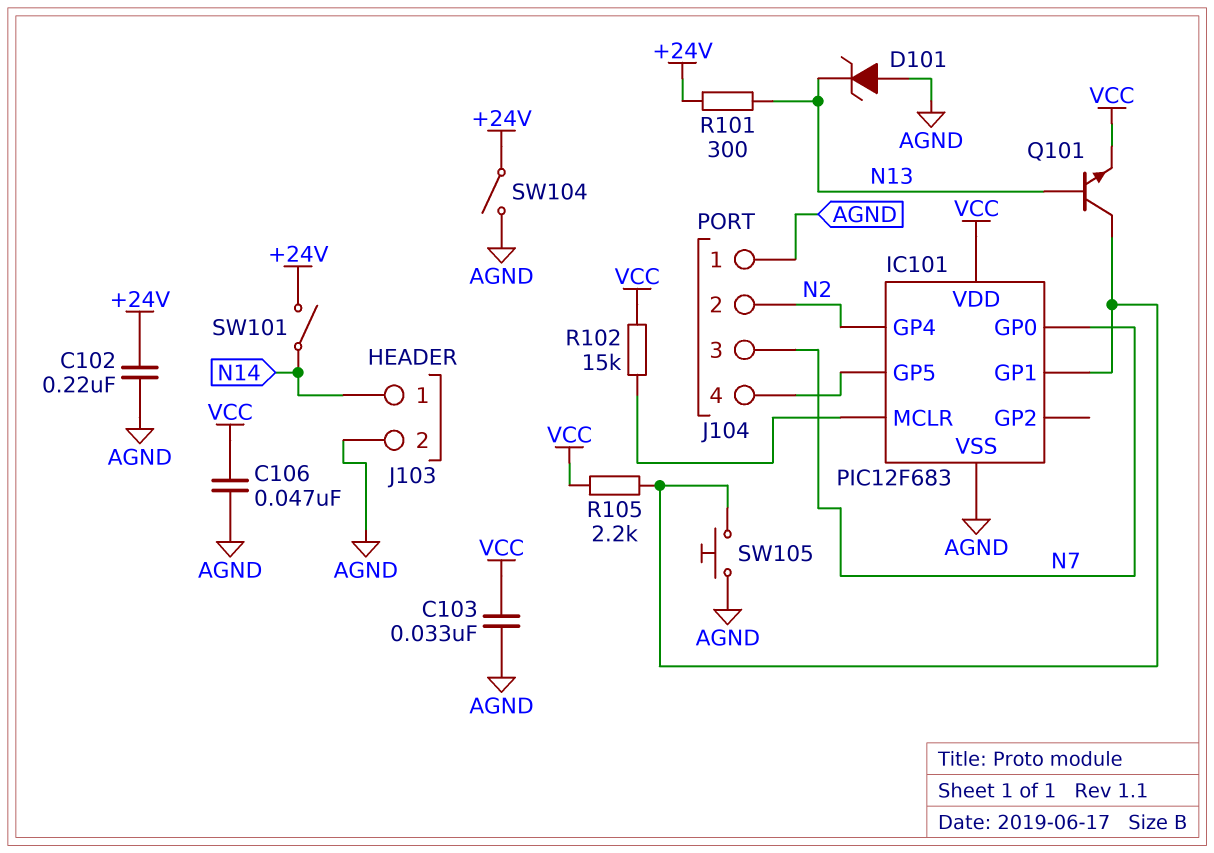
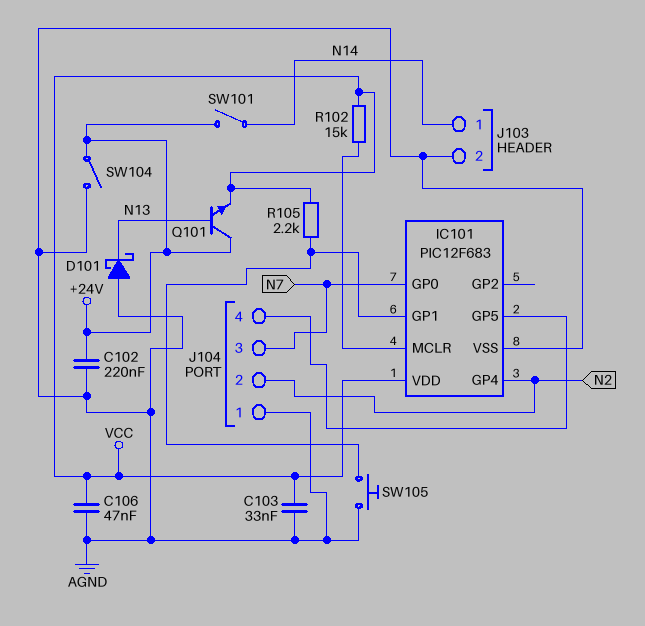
D101: zener (A AGND, K N13) -> schottky (A AGND, K N13)
Q101: NPN (B N13, C IC101/GP1, E VCC) -> NPN (B N13, C +24V, E VCC)
R101: 300 (+24V, N13) -> none

